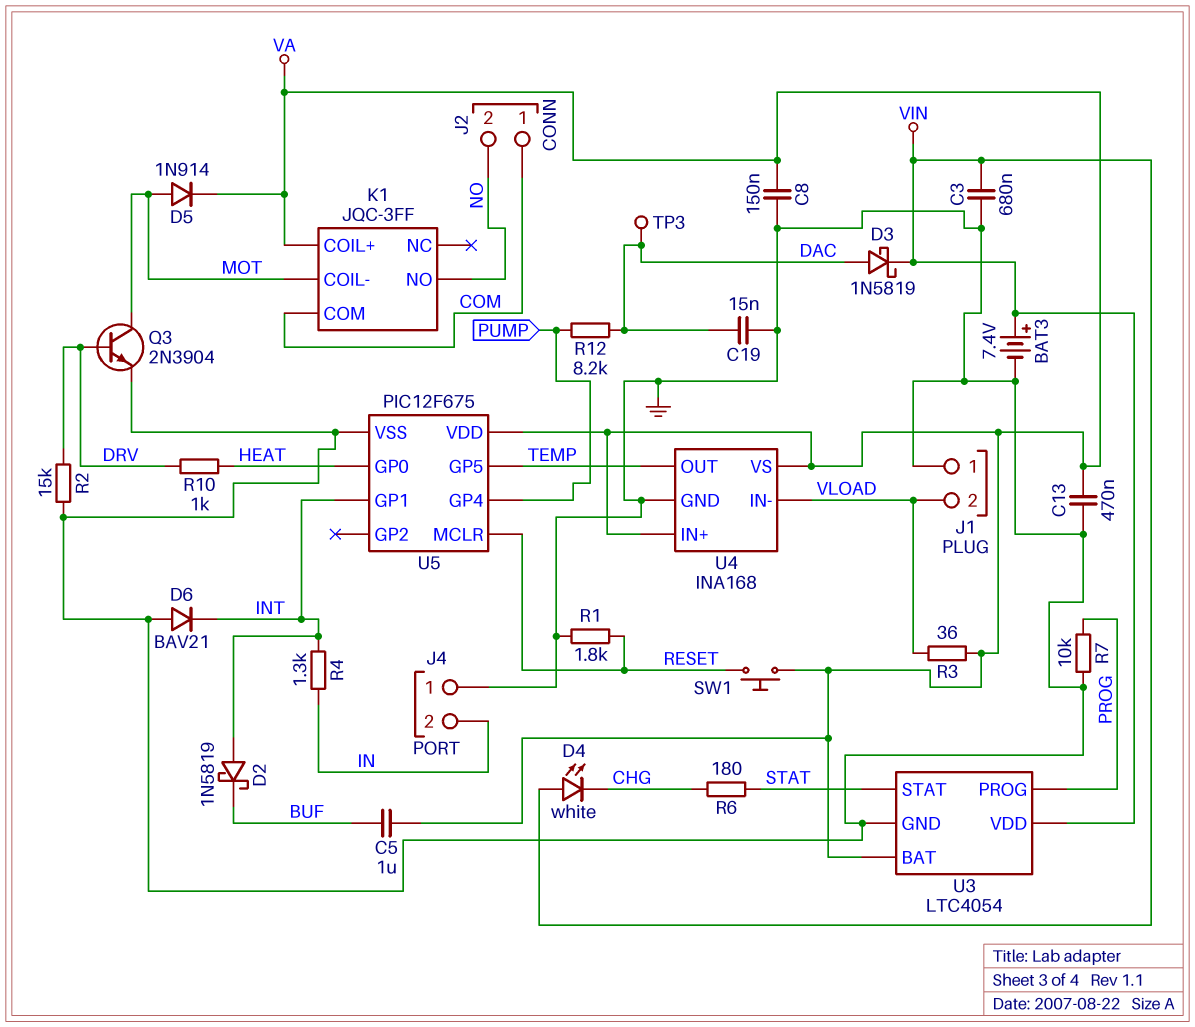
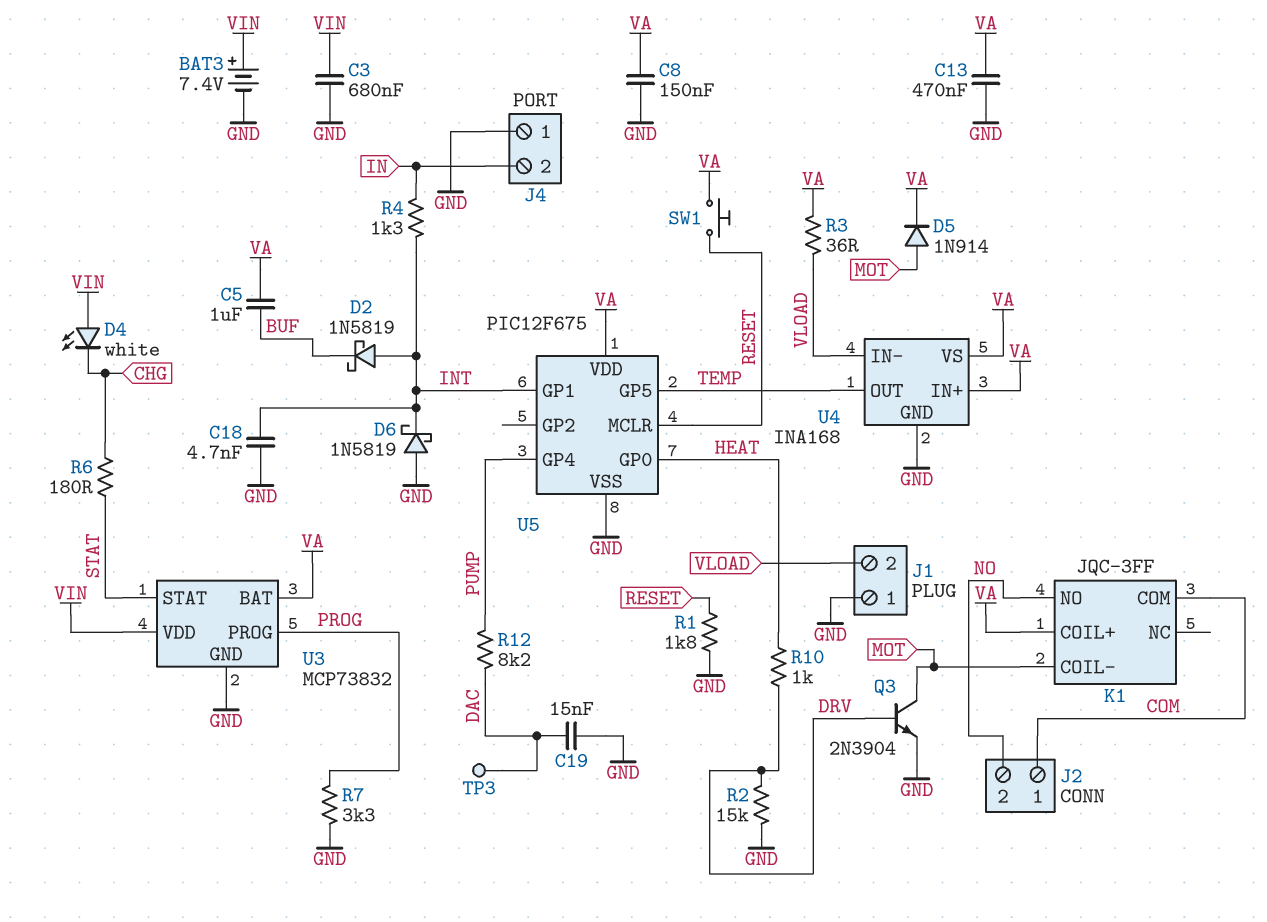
C18: none -> 4.7nF (GND, INT)
D3: schottky 1N5819 (A DAC, K VIN) -> none
D6: diode BAV21 (A GND, K INT) -> schottky 1N5819 (A GND, K INT)
R7: 10k (GND, PROG) -> 3.3k (GND, PROG)
U3: LTC4054 -> MCP73832

